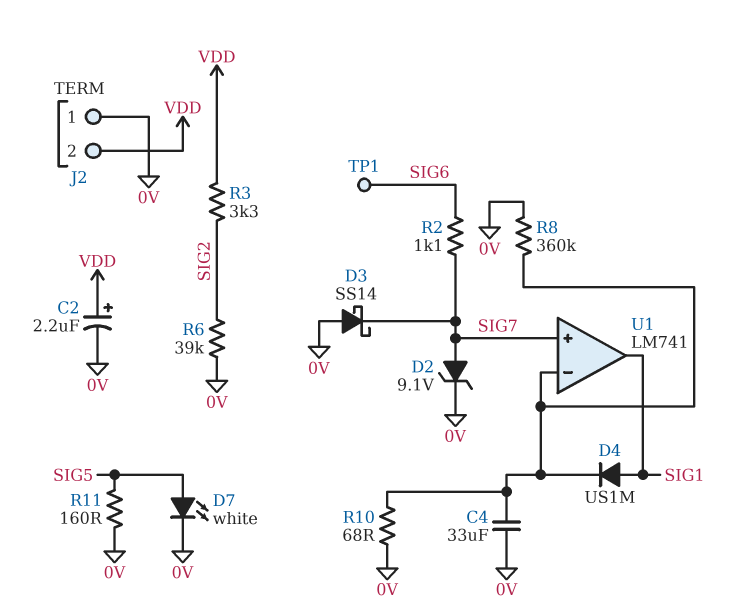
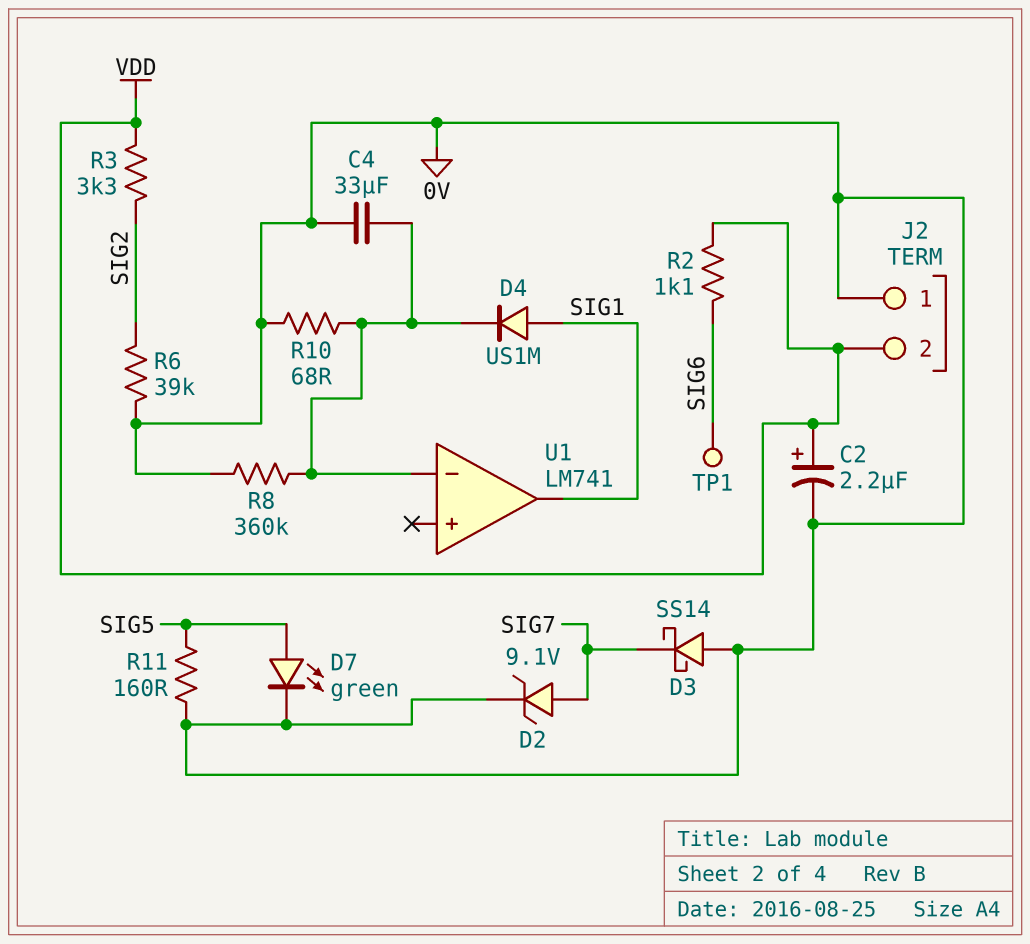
D7: LED white (A SIG5, K 0V) -> LED green (A SIG5, K 0V)
R2: 1.1k (SIG6, SIG7) -> 1.1k (SIG6, VDD)
U1 pin in+: SIG7 -> none

